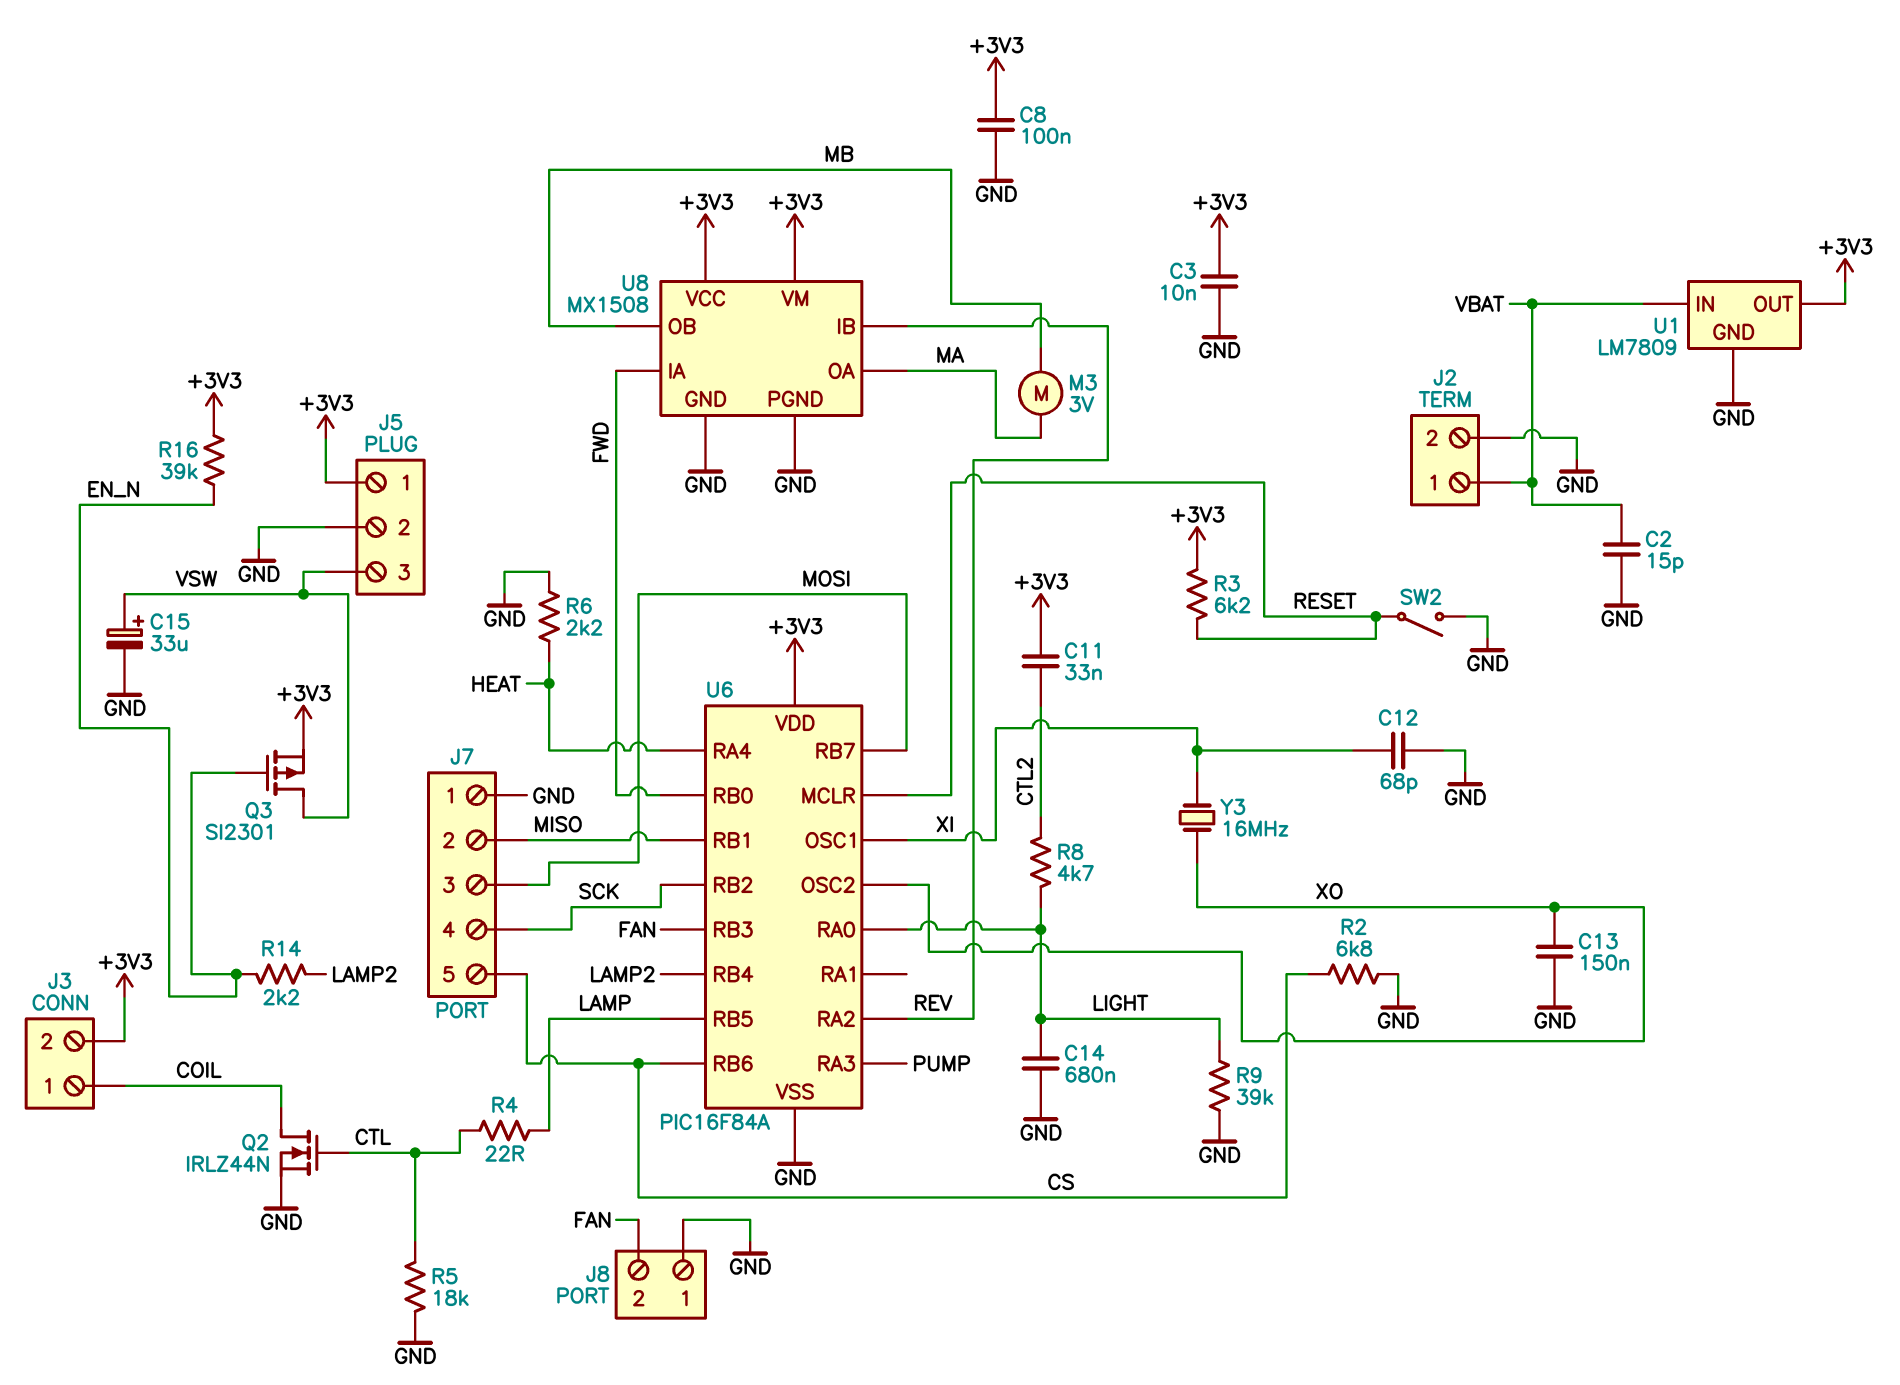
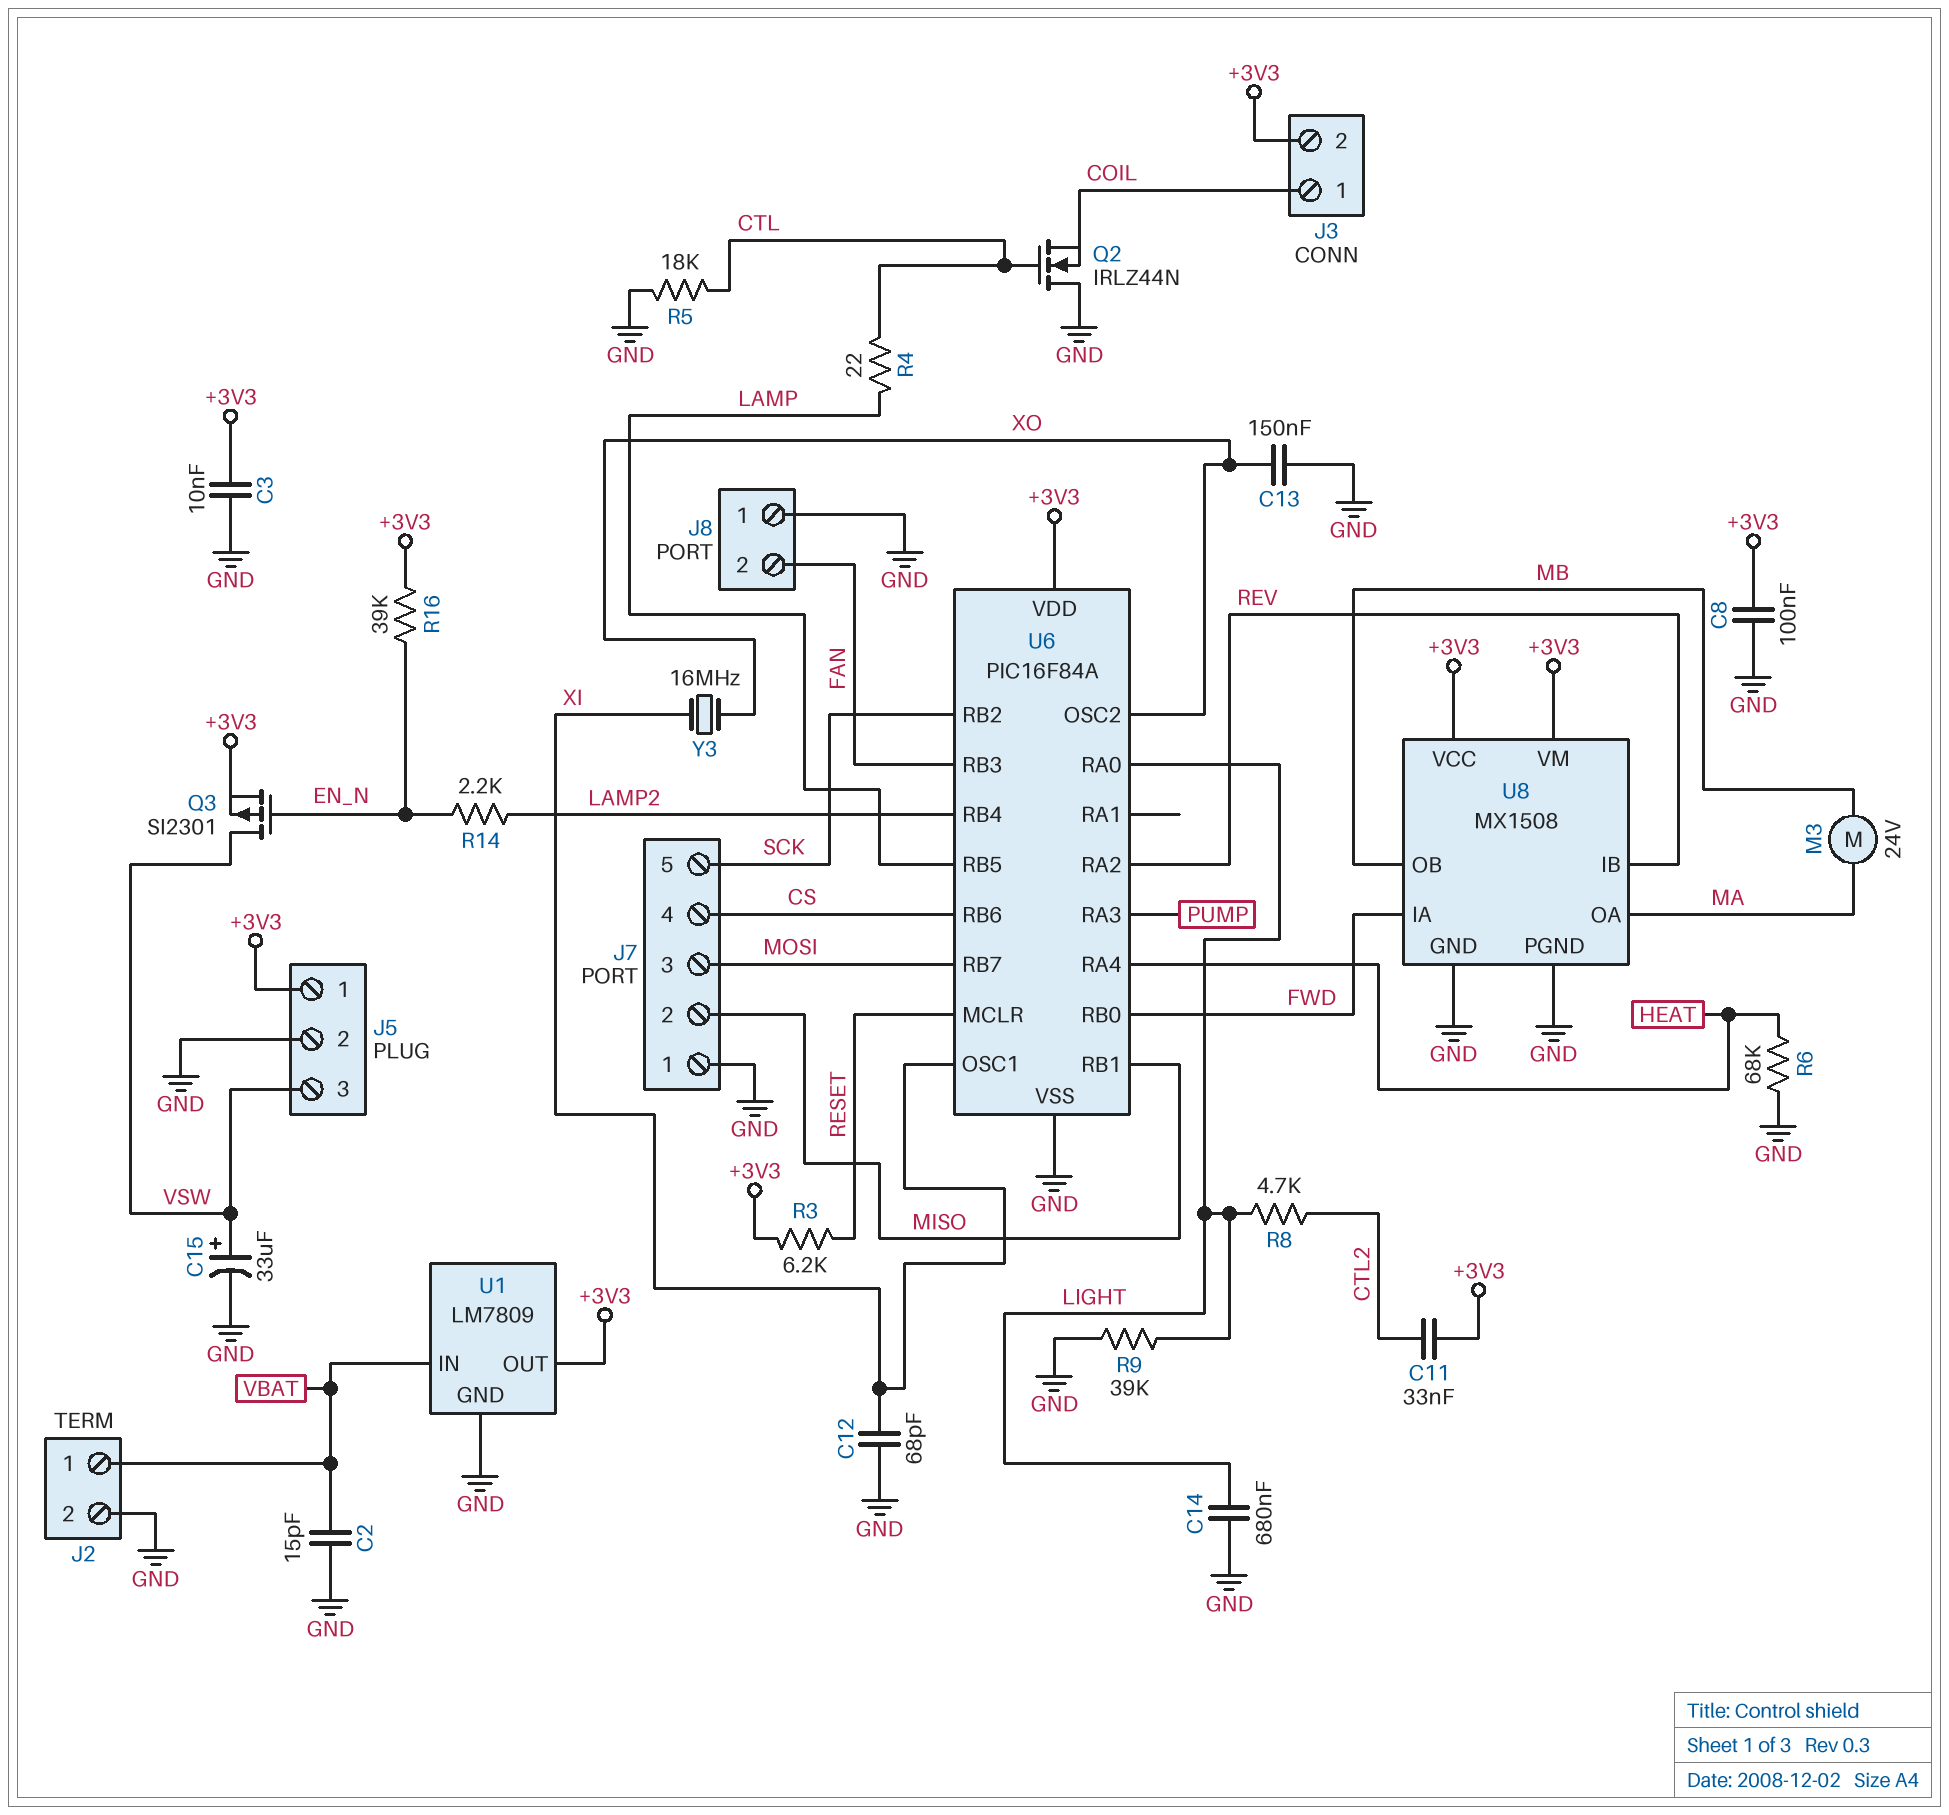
J7 pin 4: SCK -> CS
J7 pin 5: CS -> SCK
M3: motor 3V (MA, MB) -> motor 24V (MA, MB)
Q2: NMOS IRLZ44N (G CTL, D COIL, S GND) -> NMOS IRLZ44N (G CTL, D GND, S COIL)
R2: 6.8k (CS, GND) -> none
R6: 2.2k (GND, HEAT) -> 68k (GND, HEAT)
SW2: switch (GND, RESET) -> none

